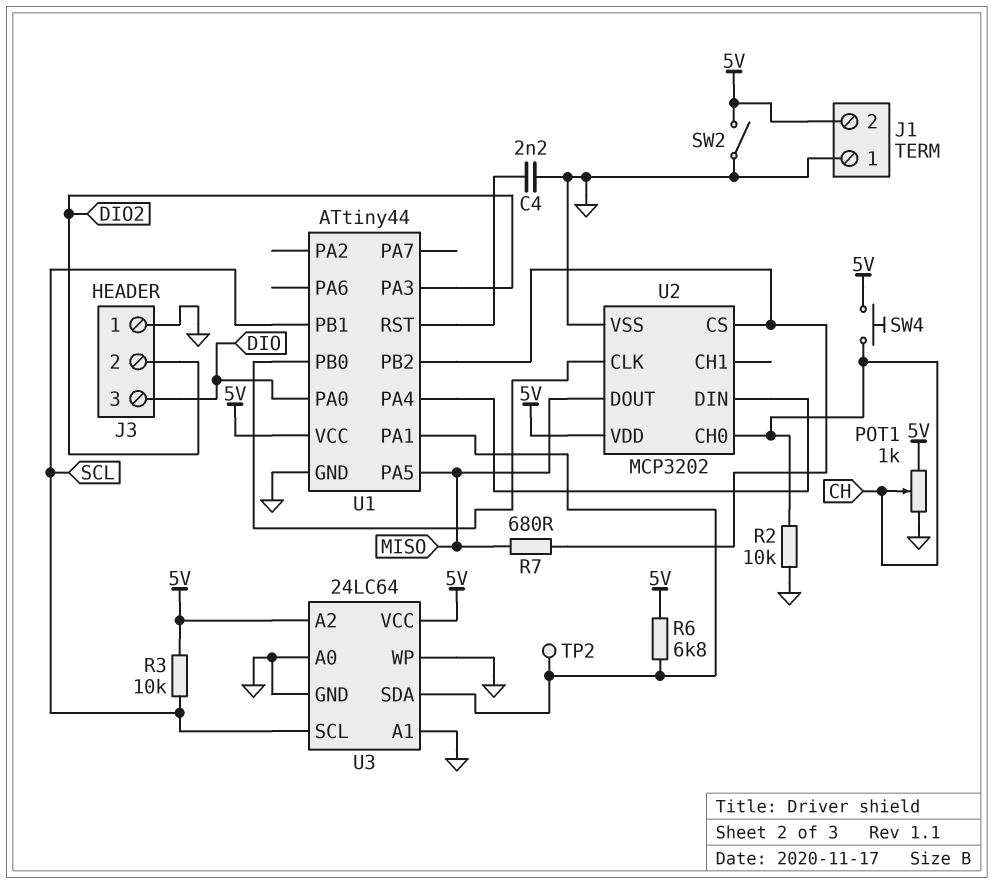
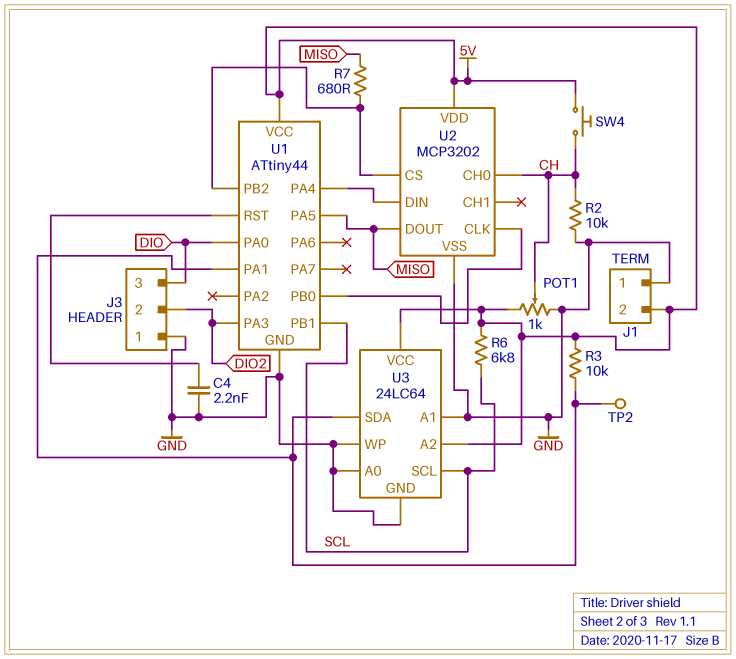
R3: 10k (5V, SCL) -> 10k (5V, U1/PA1)
R6: 6.8k (5V, U1/PA1) -> 6.8k (5V, SCL)
SW2: switch (5V, GND) -> none

